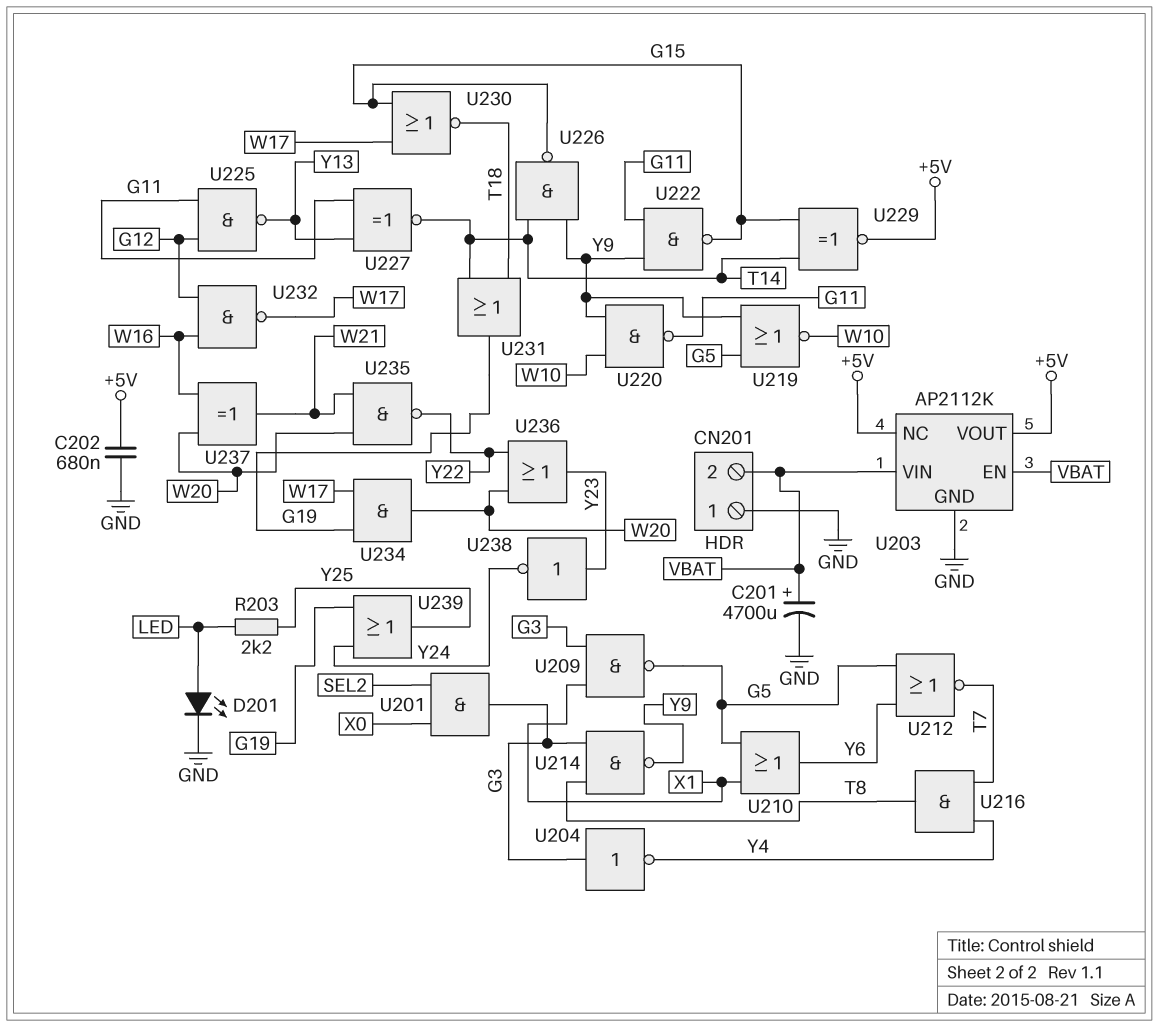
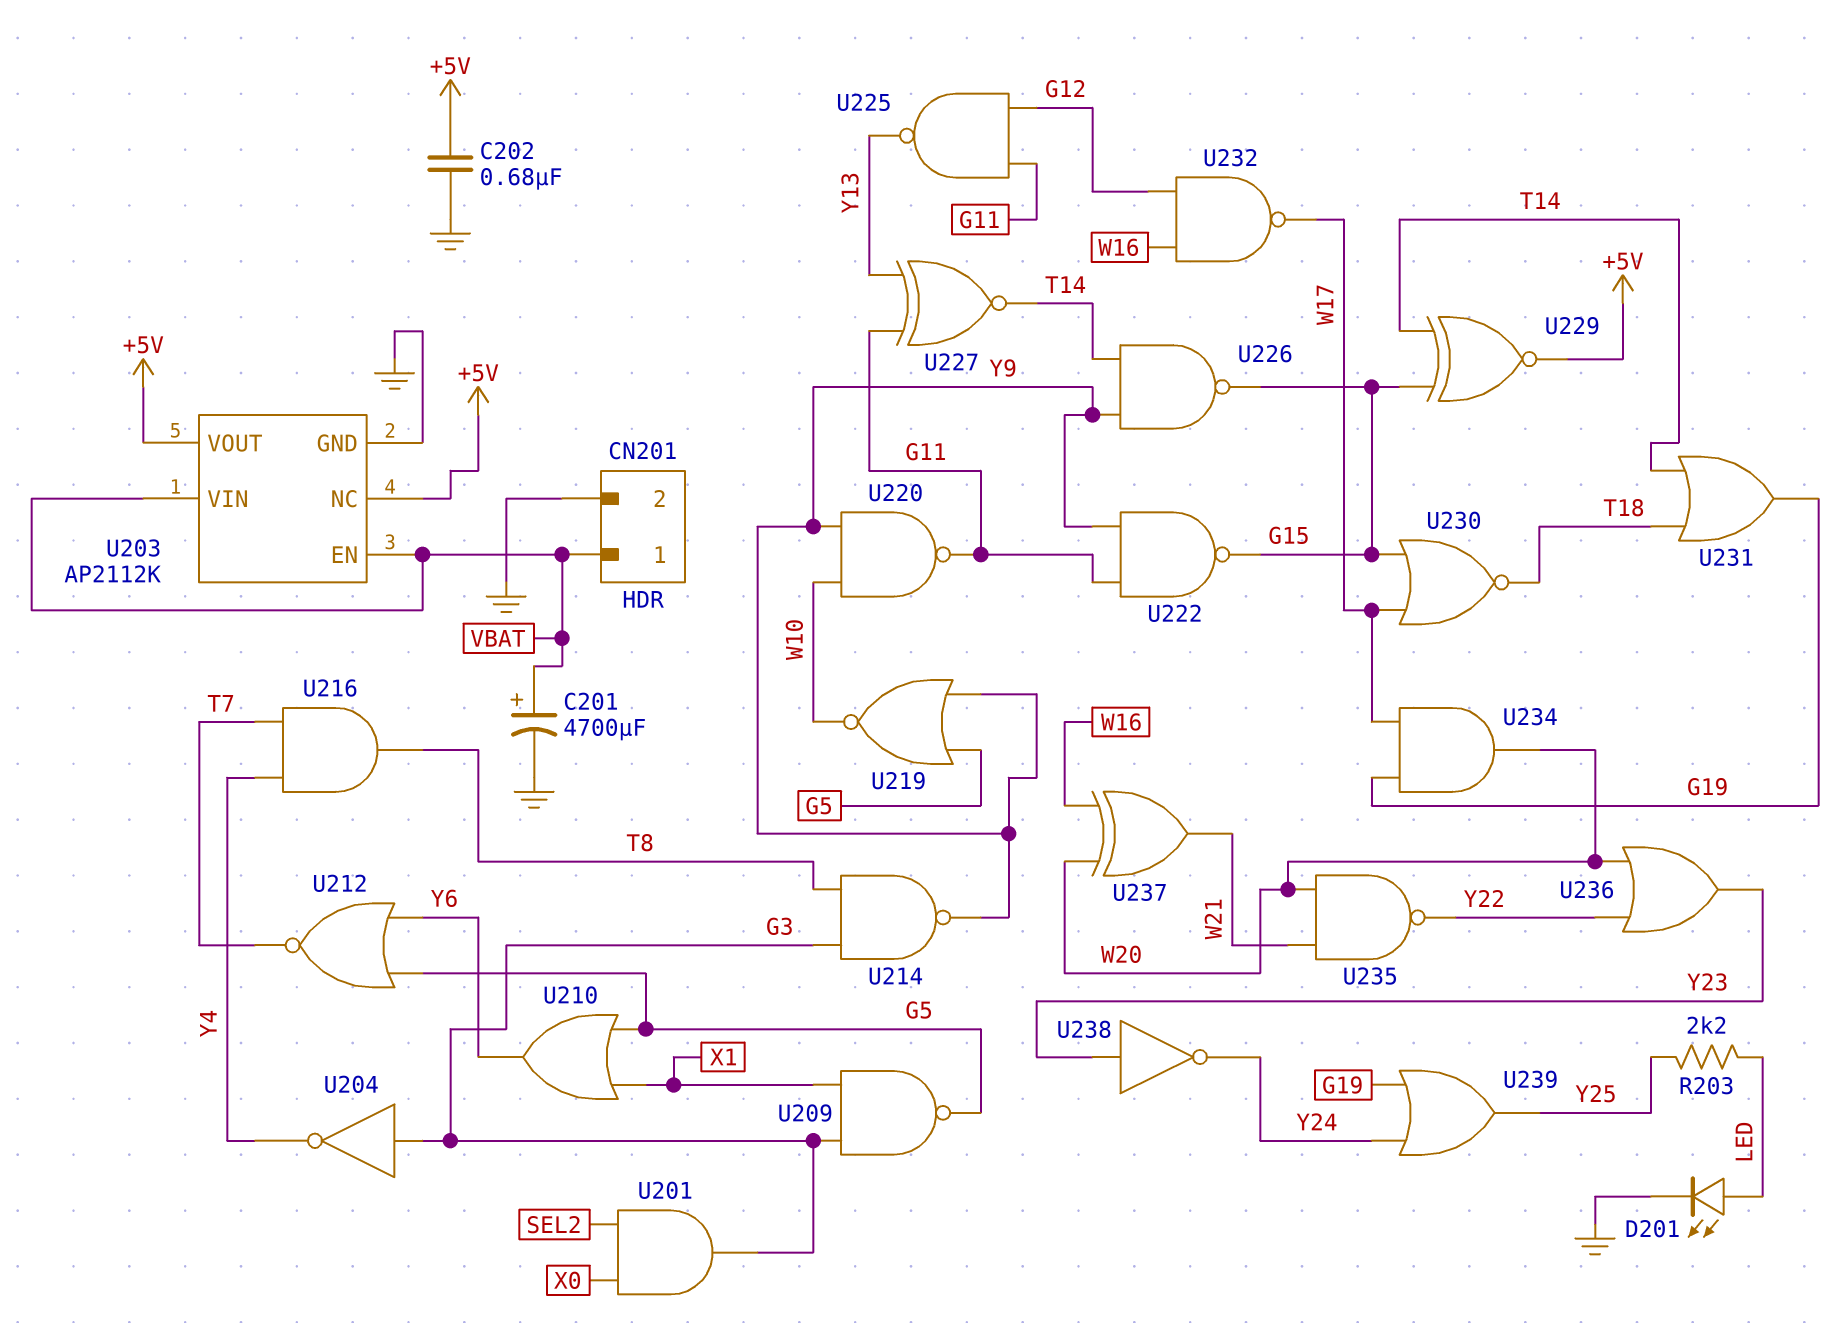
CN201 pin 1: GND -> VBAT
CN201 pin 2: VBAT -> GND

